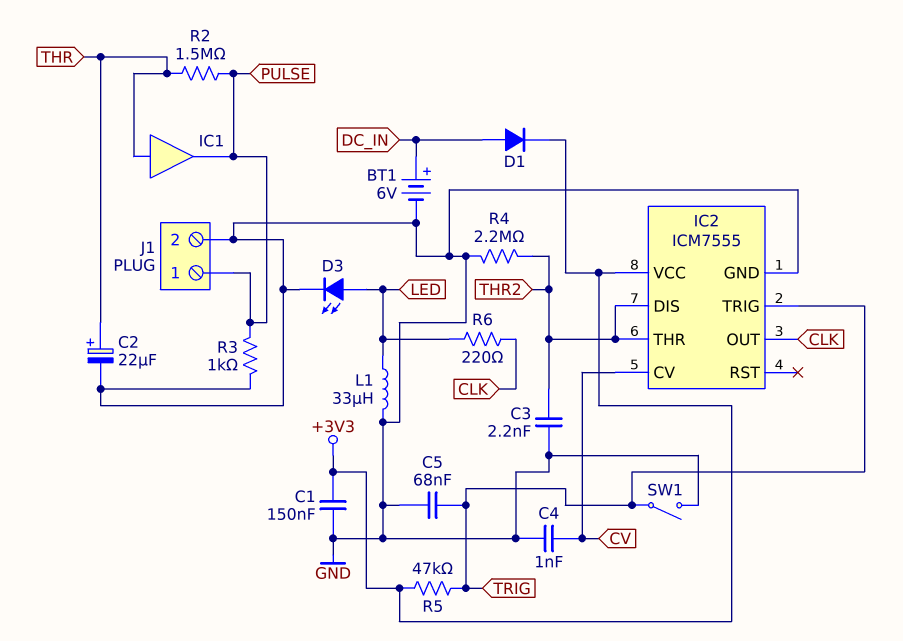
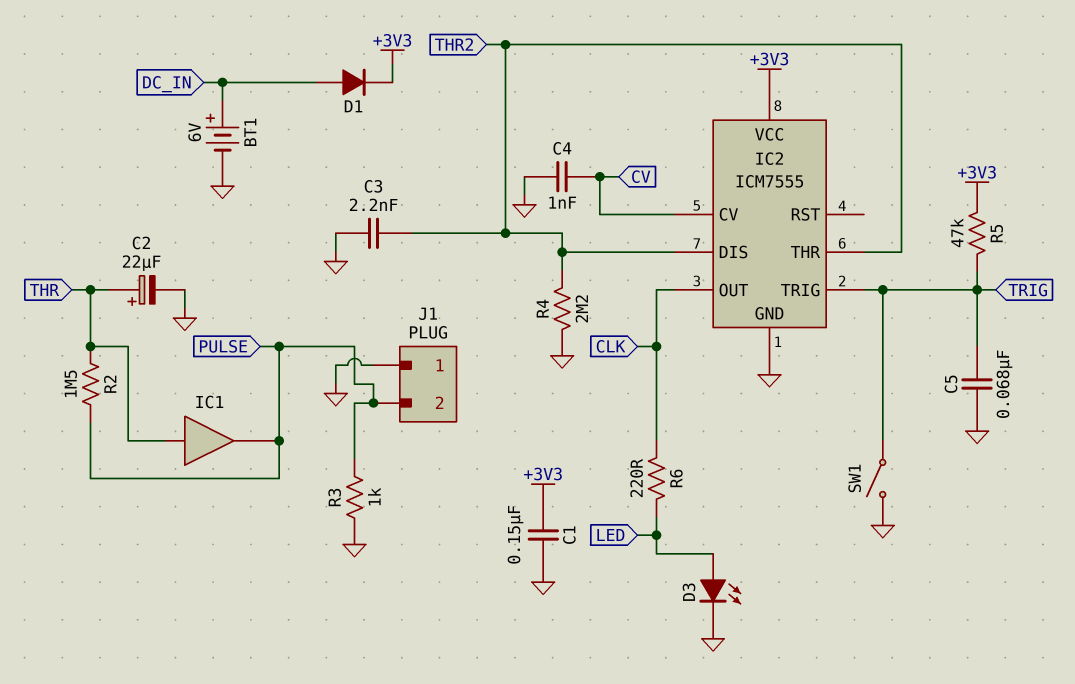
J1 pin 1: PULSE -> GND
J1 pin 2: GND -> PULSE
L1: 33uH (GND, LED) -> none

